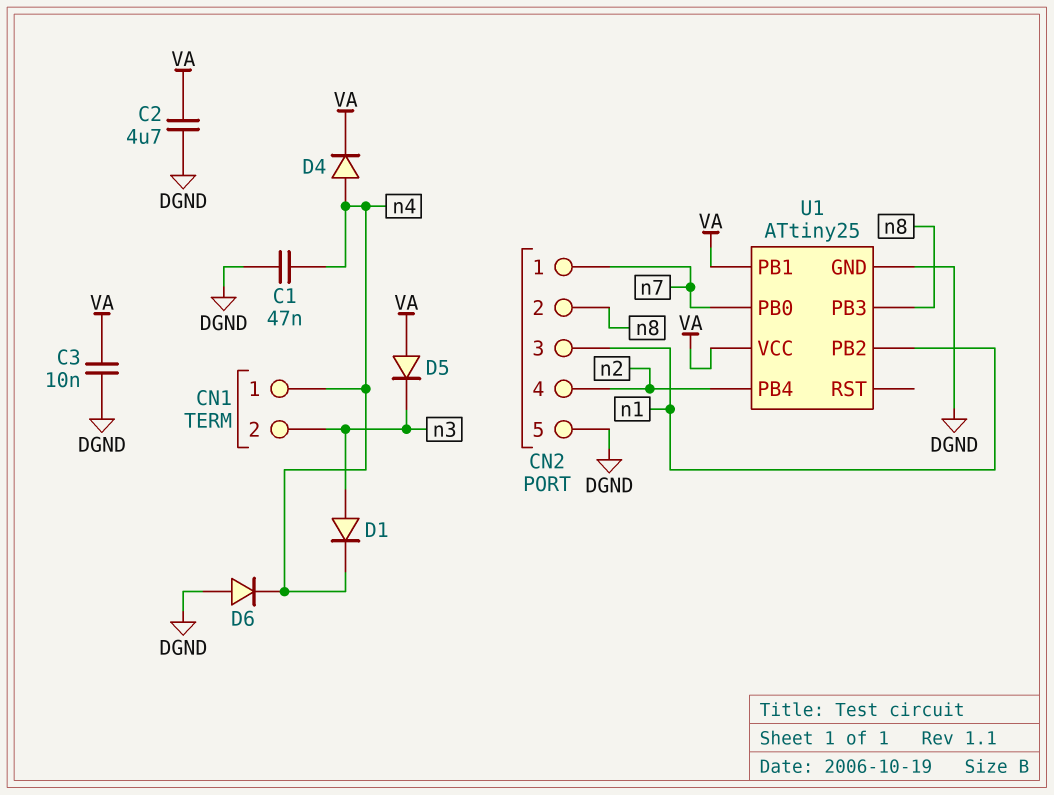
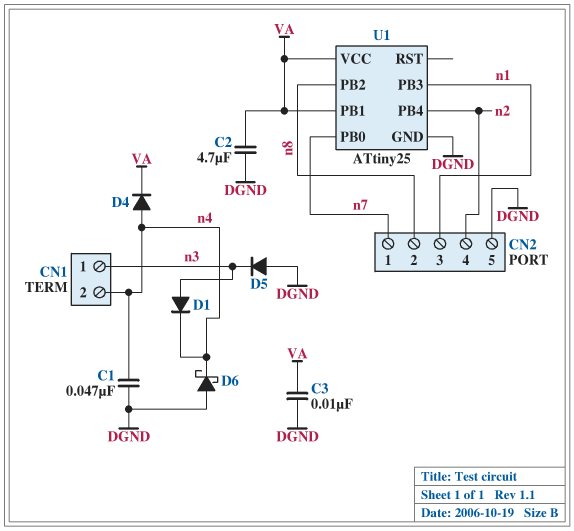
CN1 pin 1: n4 -> n3
CN1 pin 2: n3 -> n4
D5: diode (A VA, K n3) -> diode (A DGND, K n3)
D6: diode (A DGND, K n4) -> schottky (A DGND, K n4)
U1 pin PB2: n1 -> n8
U1 pin PB3: n8 -> n1

